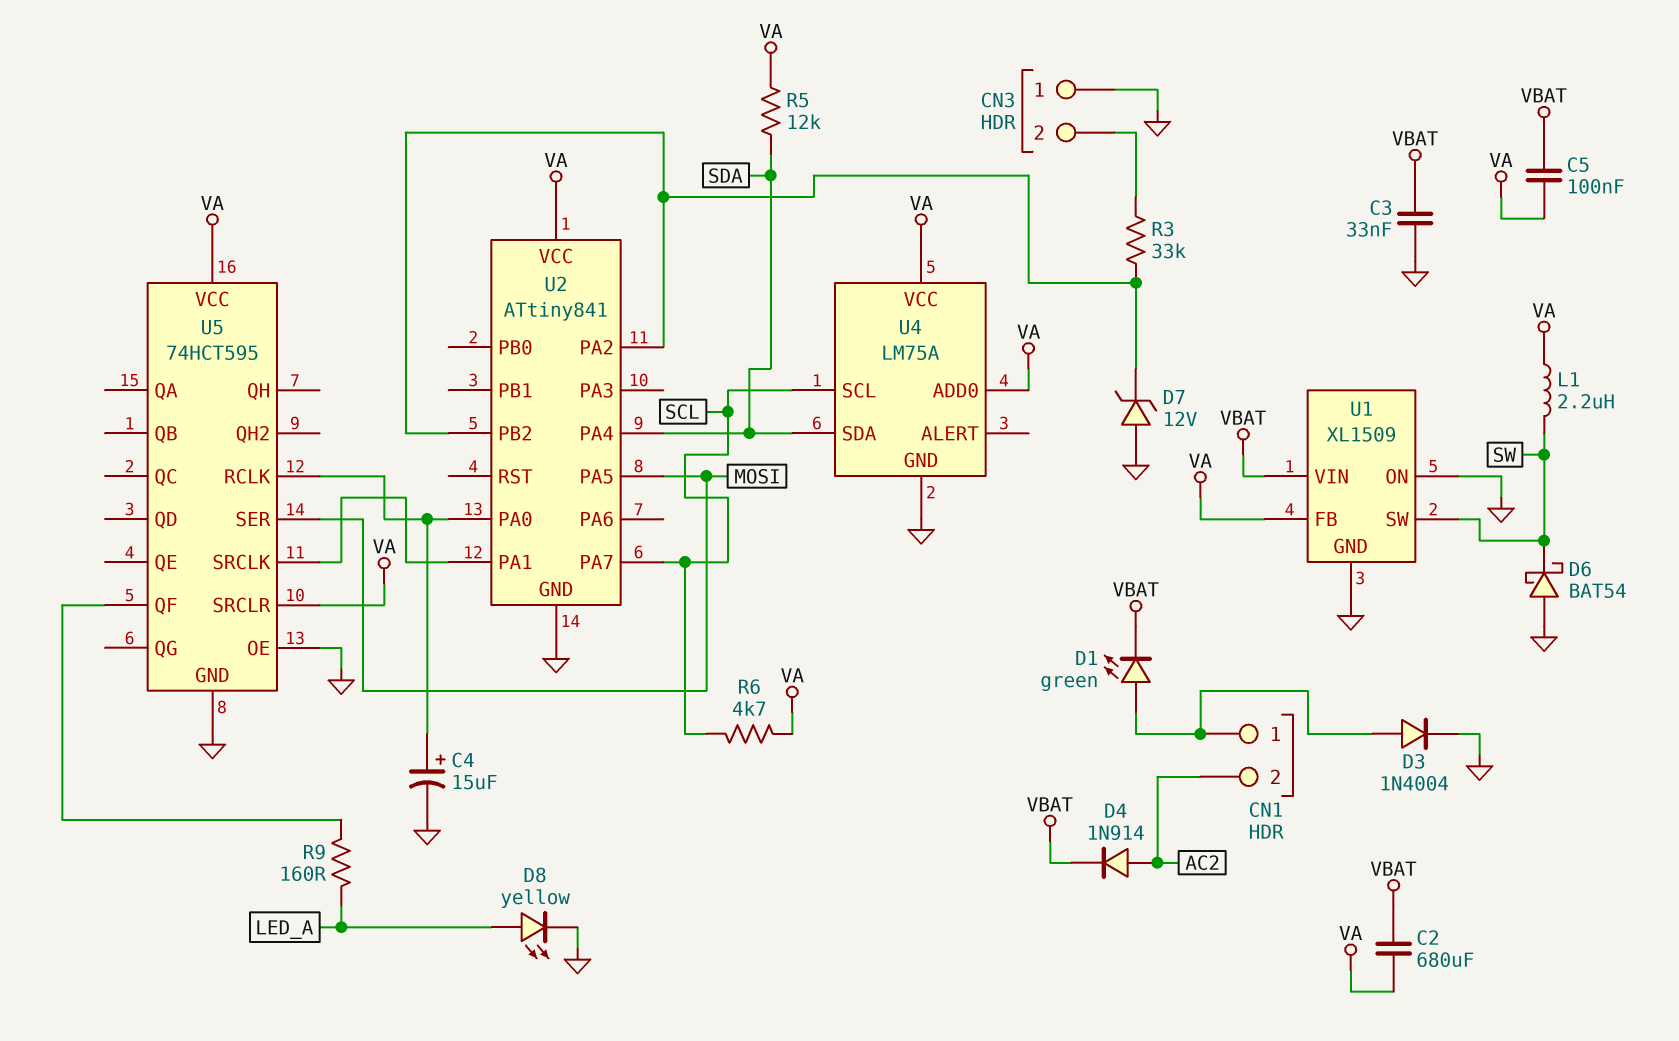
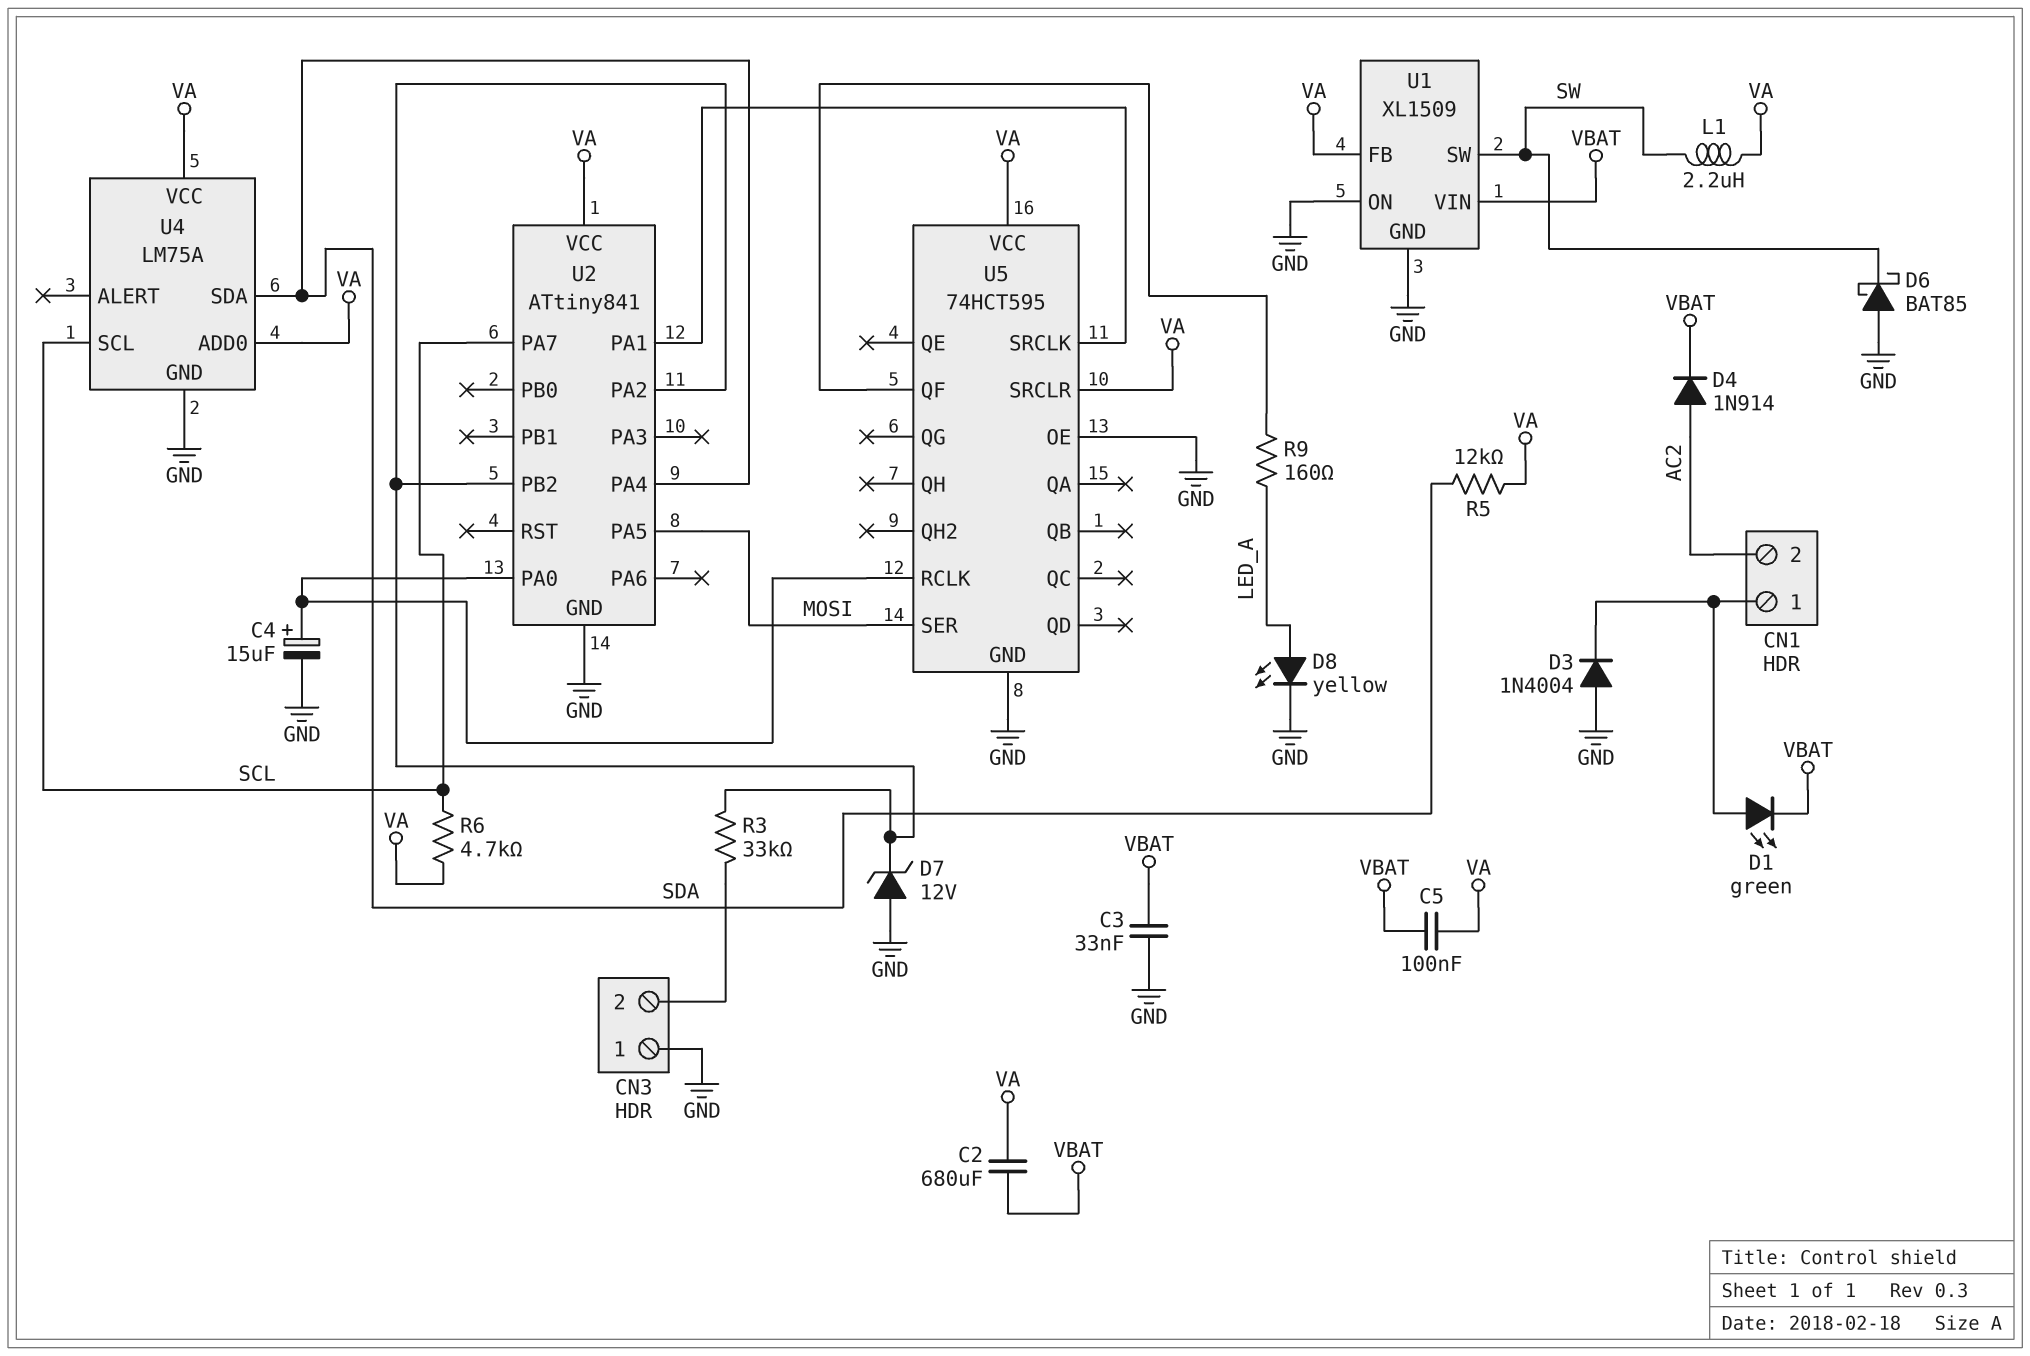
D3: diode 1N4004 (A CN1/1, K GND) -> diode 1N4004 (A GND, K CN1/1)
D6: schottky BAT54 (A GND, K SW) -> schottky BAT85 (A GND, K SW)

